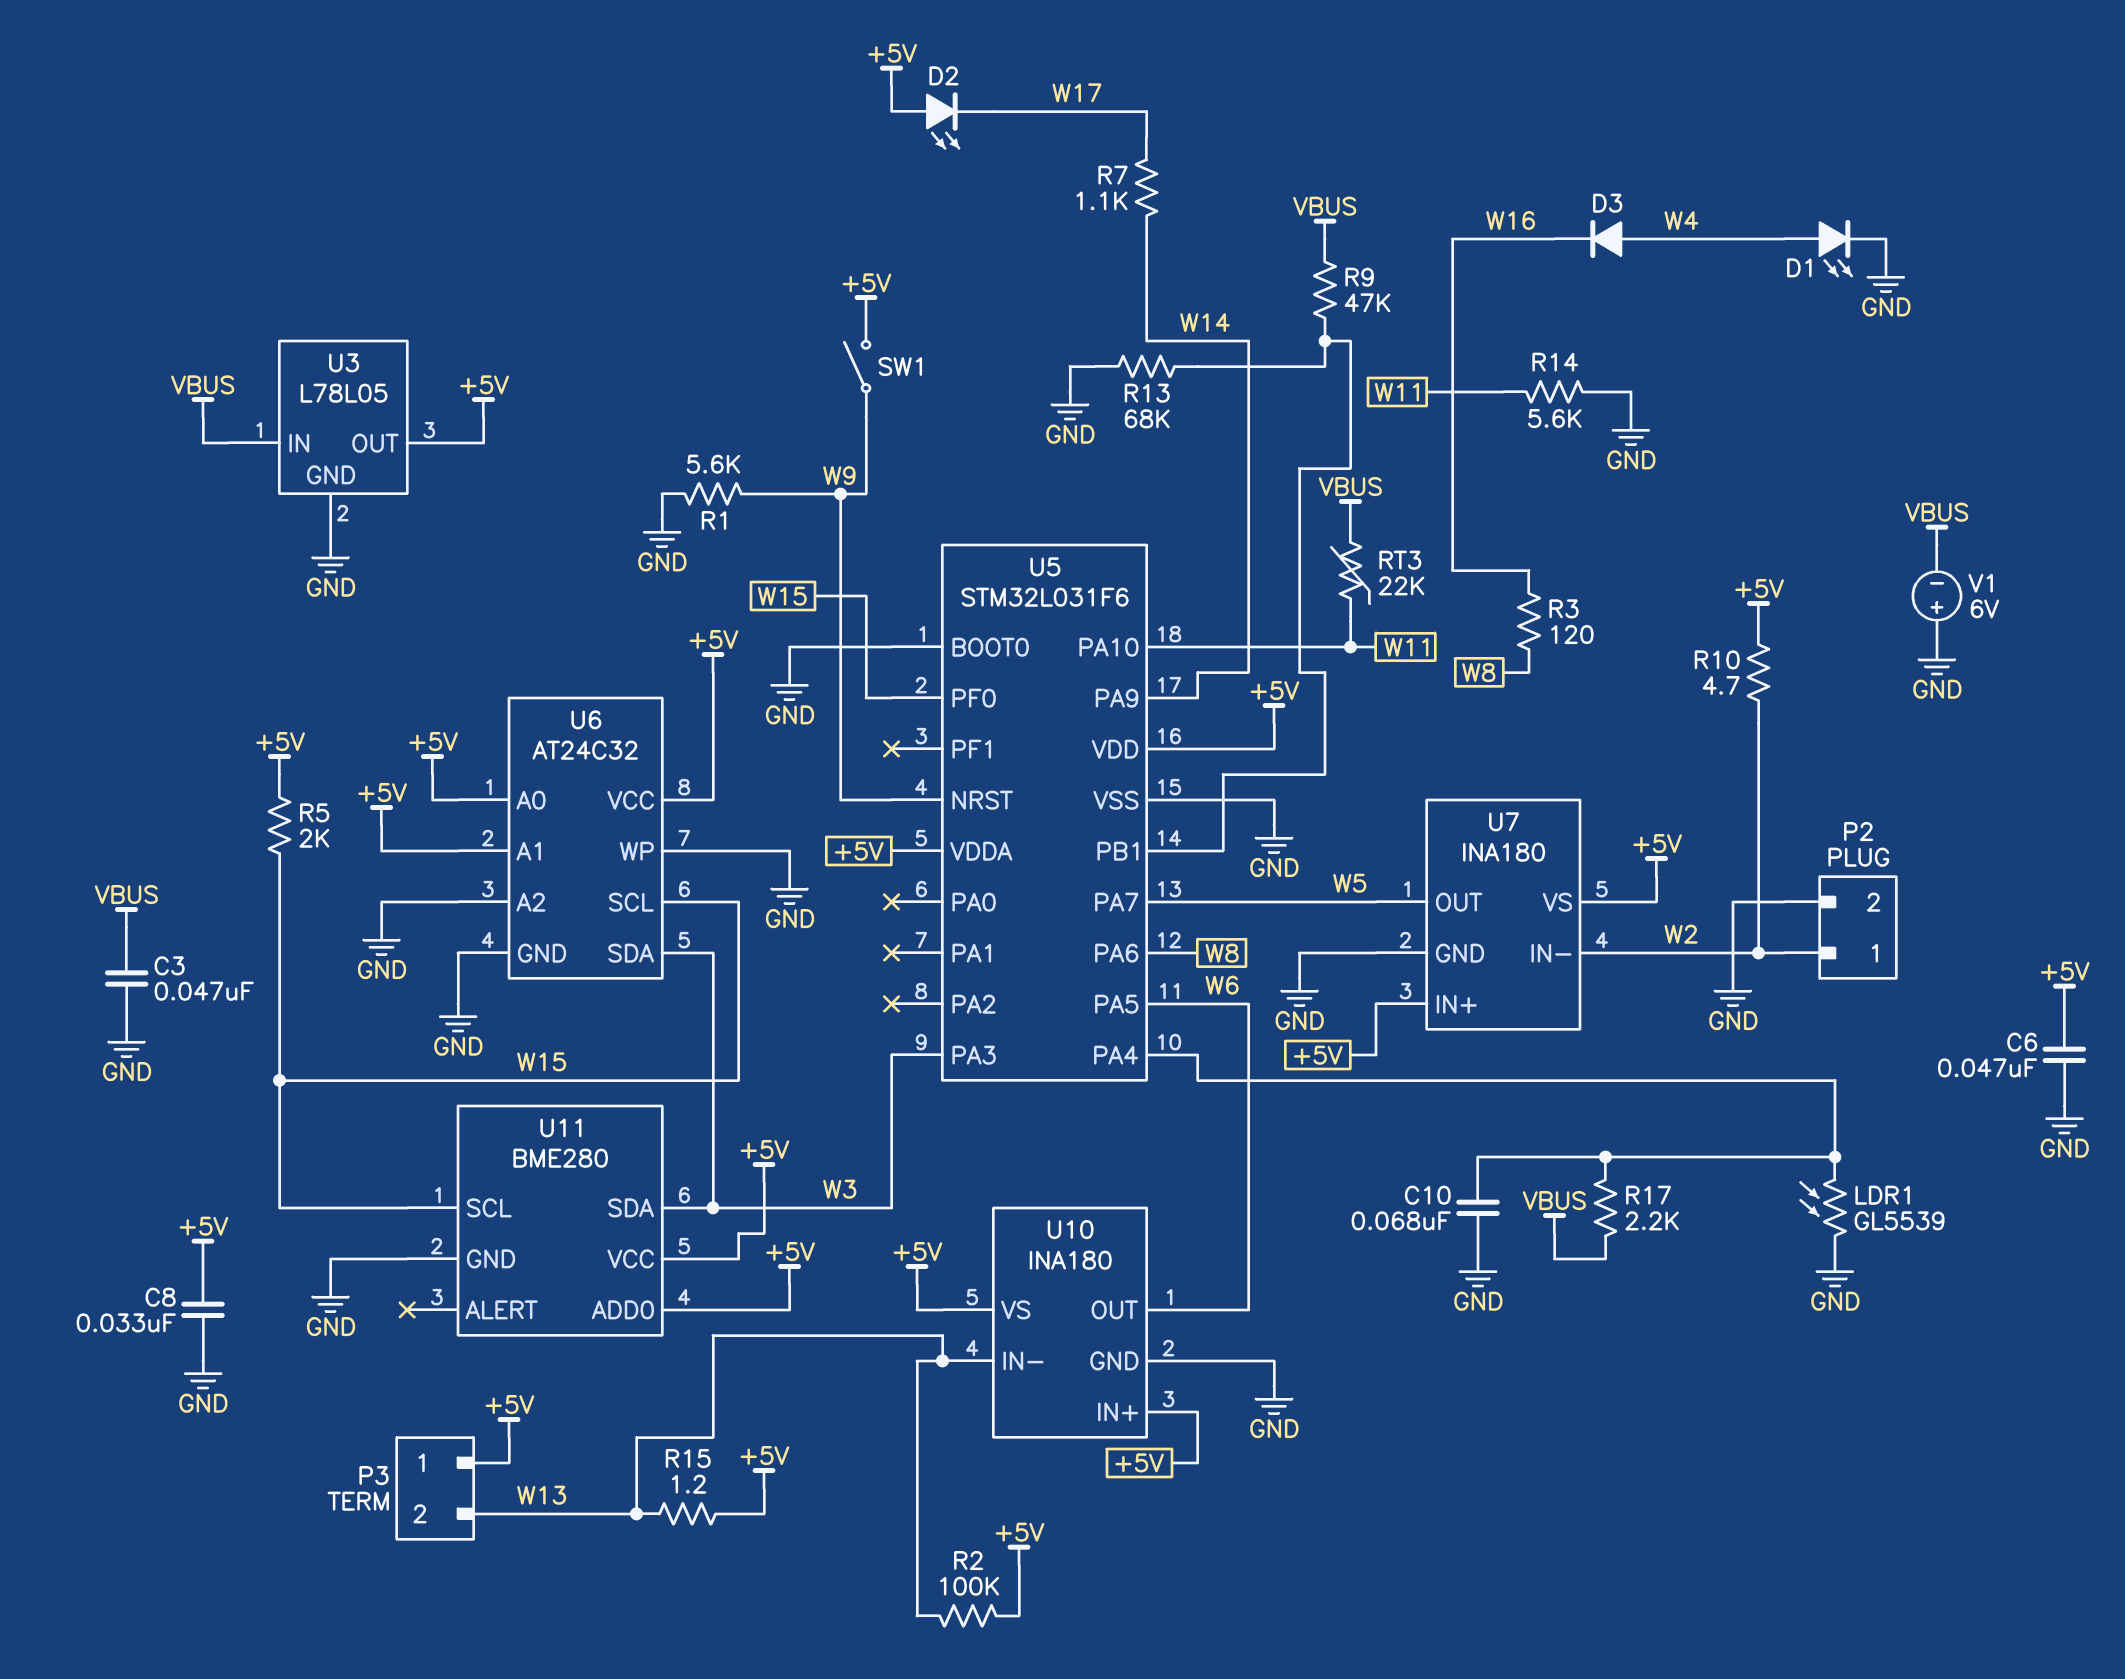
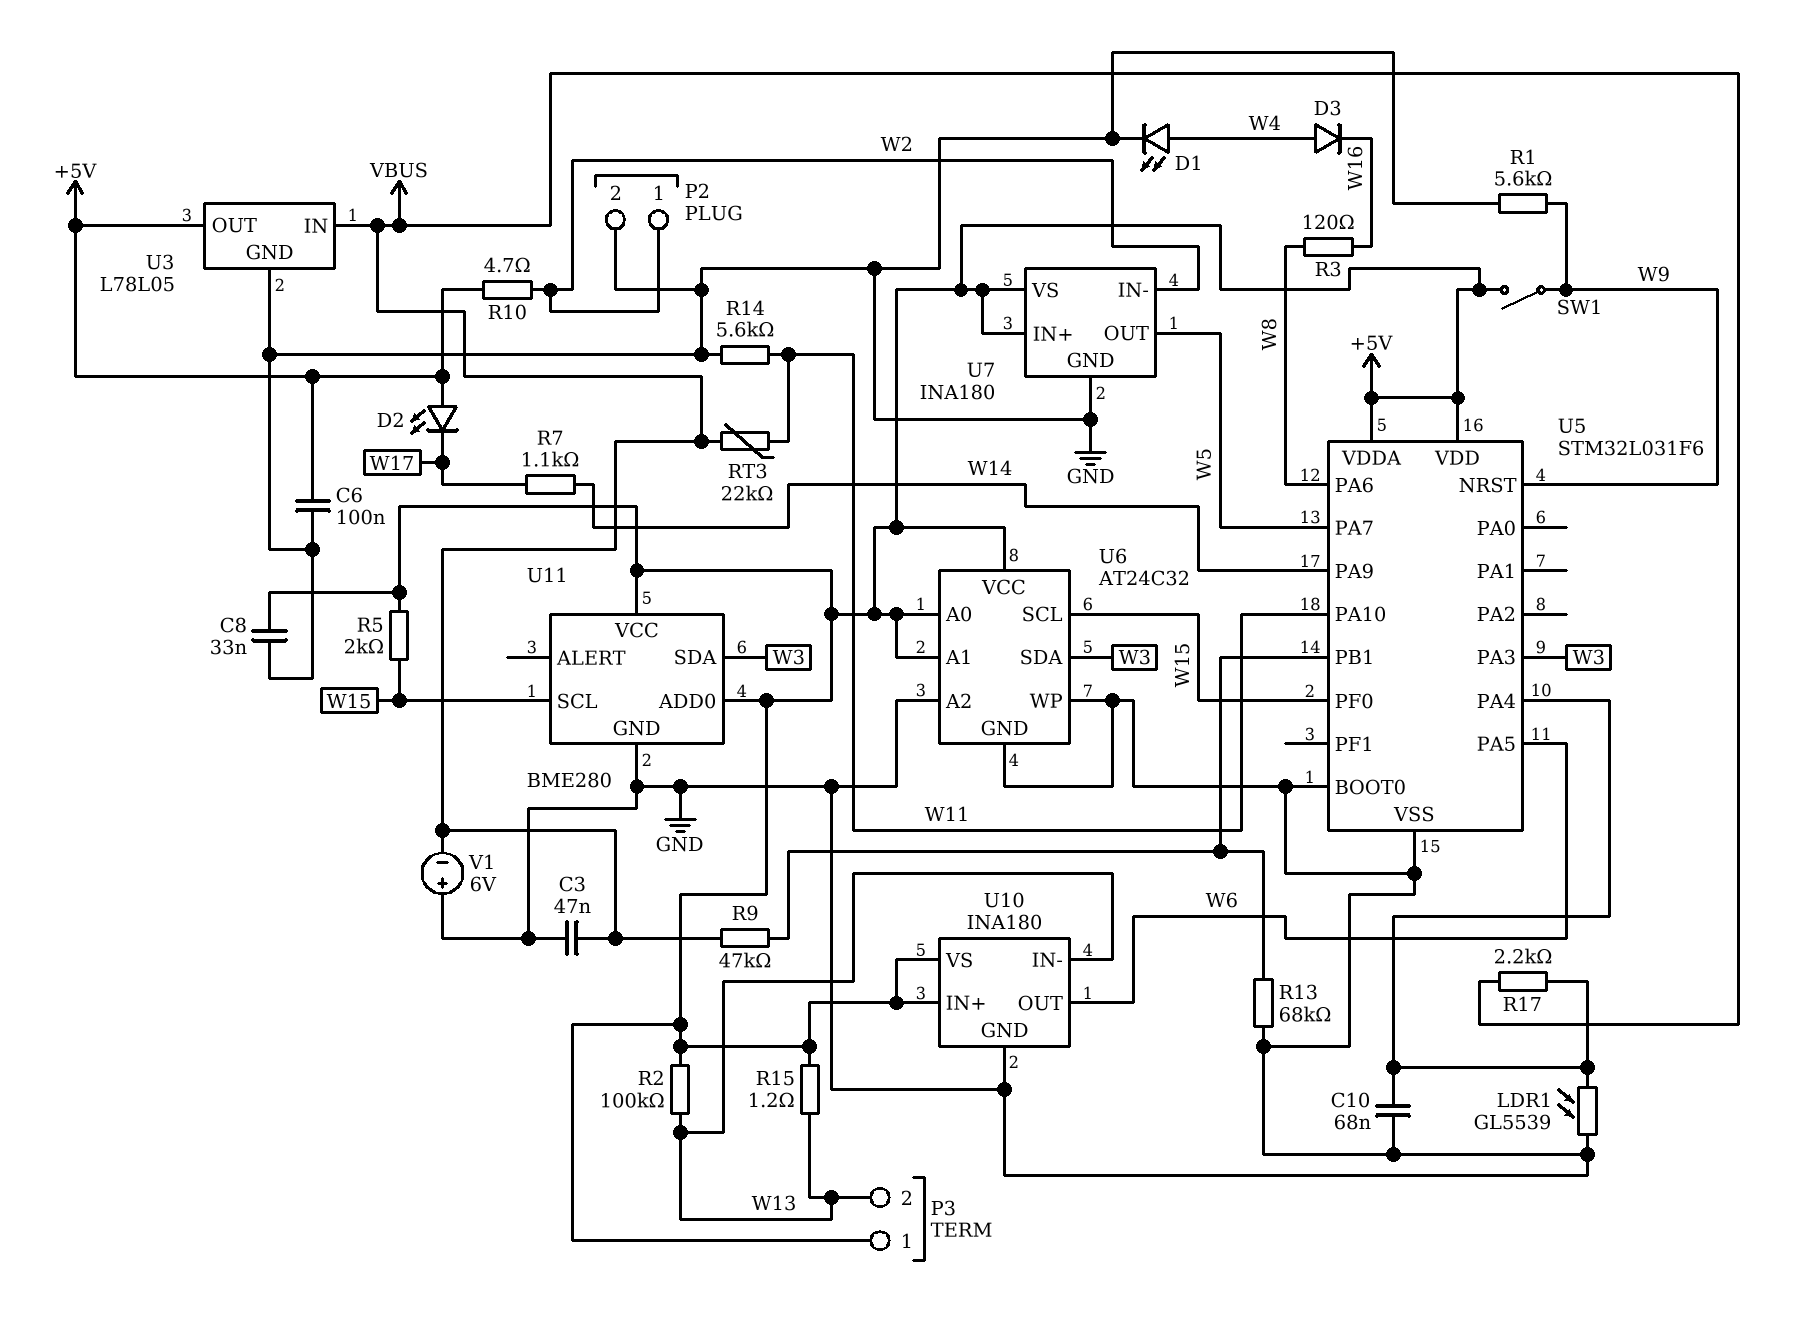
C6: 47nF (+5V, GND) -> 100nF (+5V, GND)

